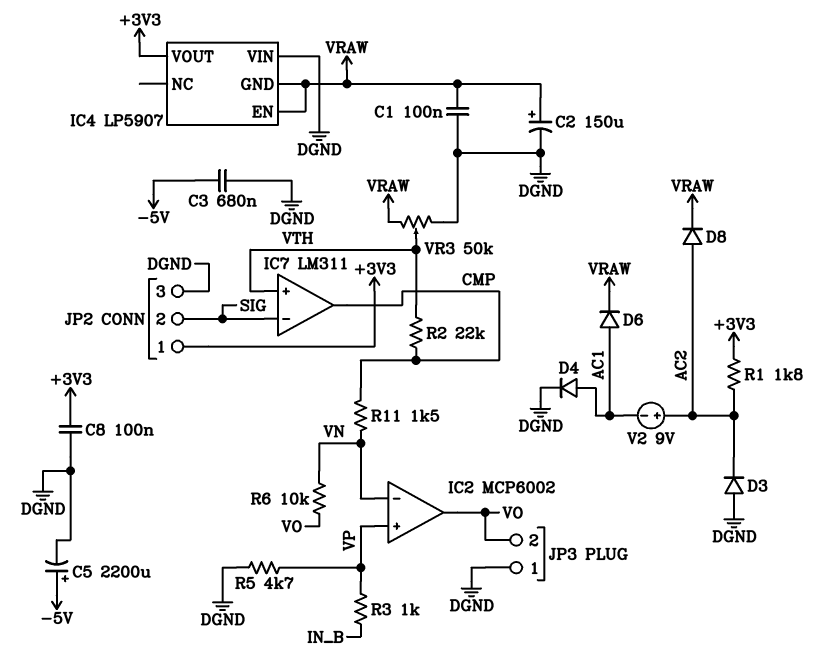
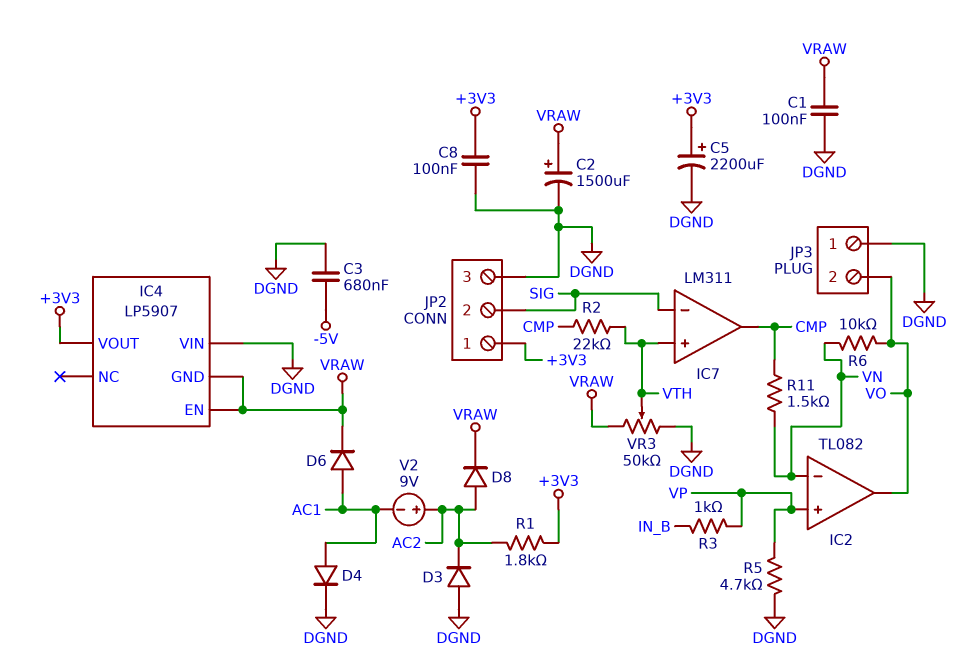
C2: 150uF (plus VRAW, minus DGND) -> 1500uF (plus VRAW, minus DGND)
C5: 2200uF (plus -5V, minus DGND) -> 2200uF (plus +3V3, minus DGND)
IC2: MCP6002 -> TL082

